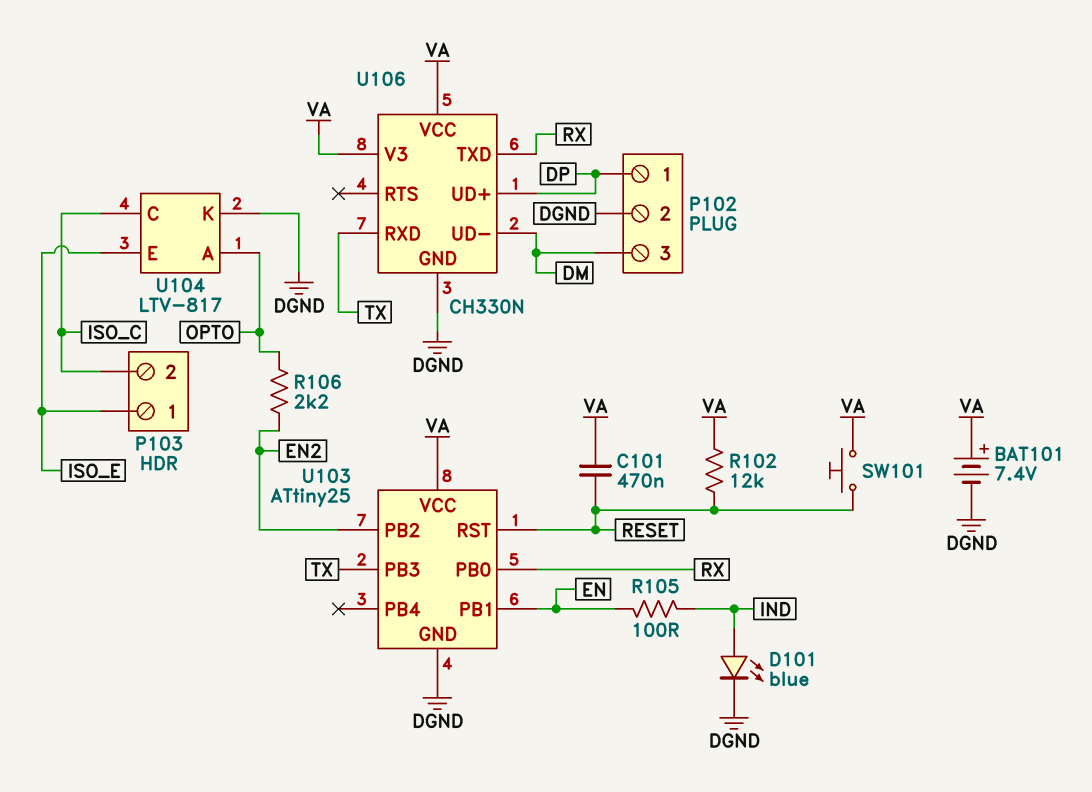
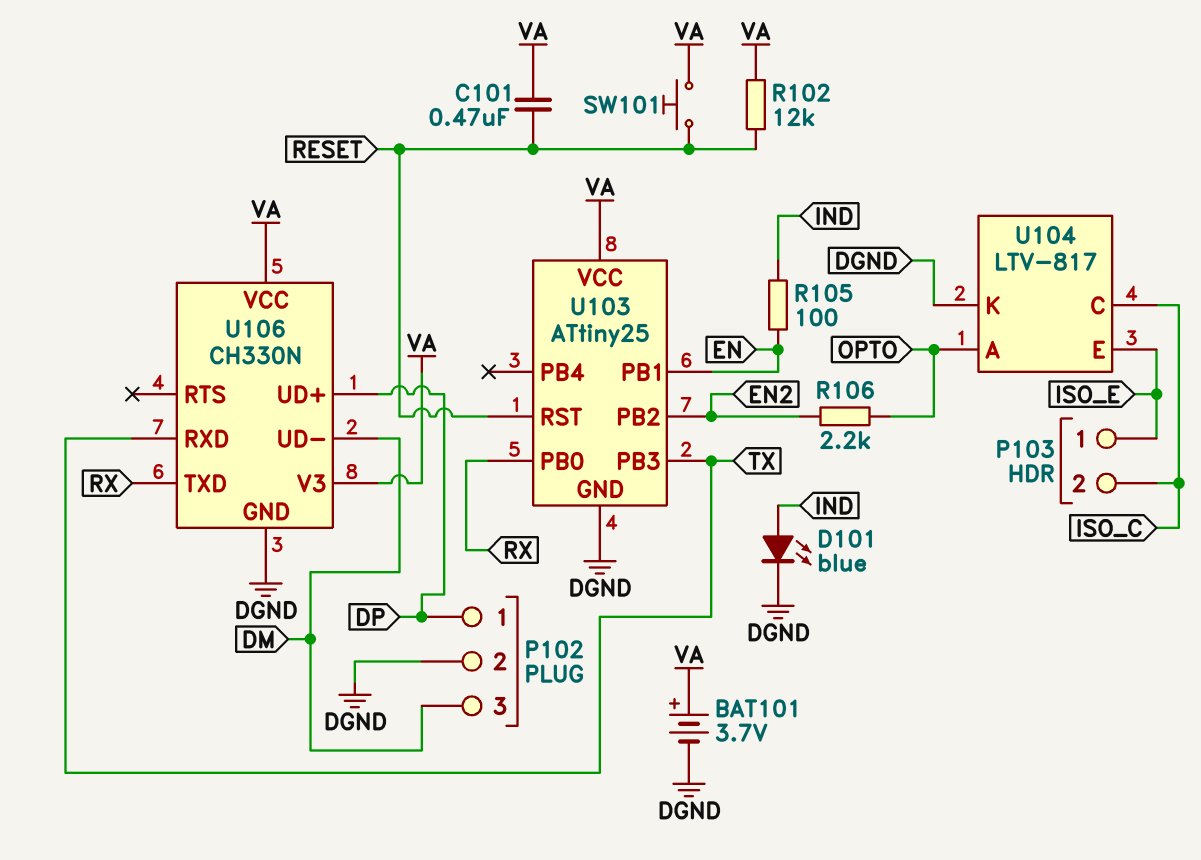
BAT101: 7.4V (plus VA, minus DGND) -> 3.7V (plus VA, minus DGND)

